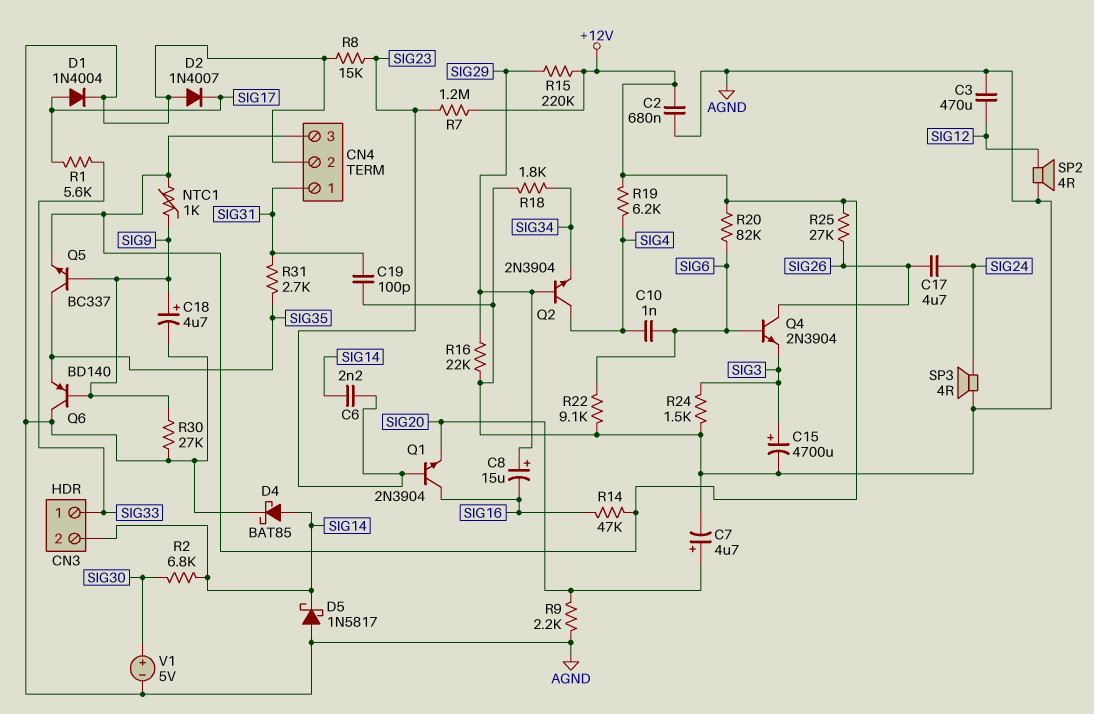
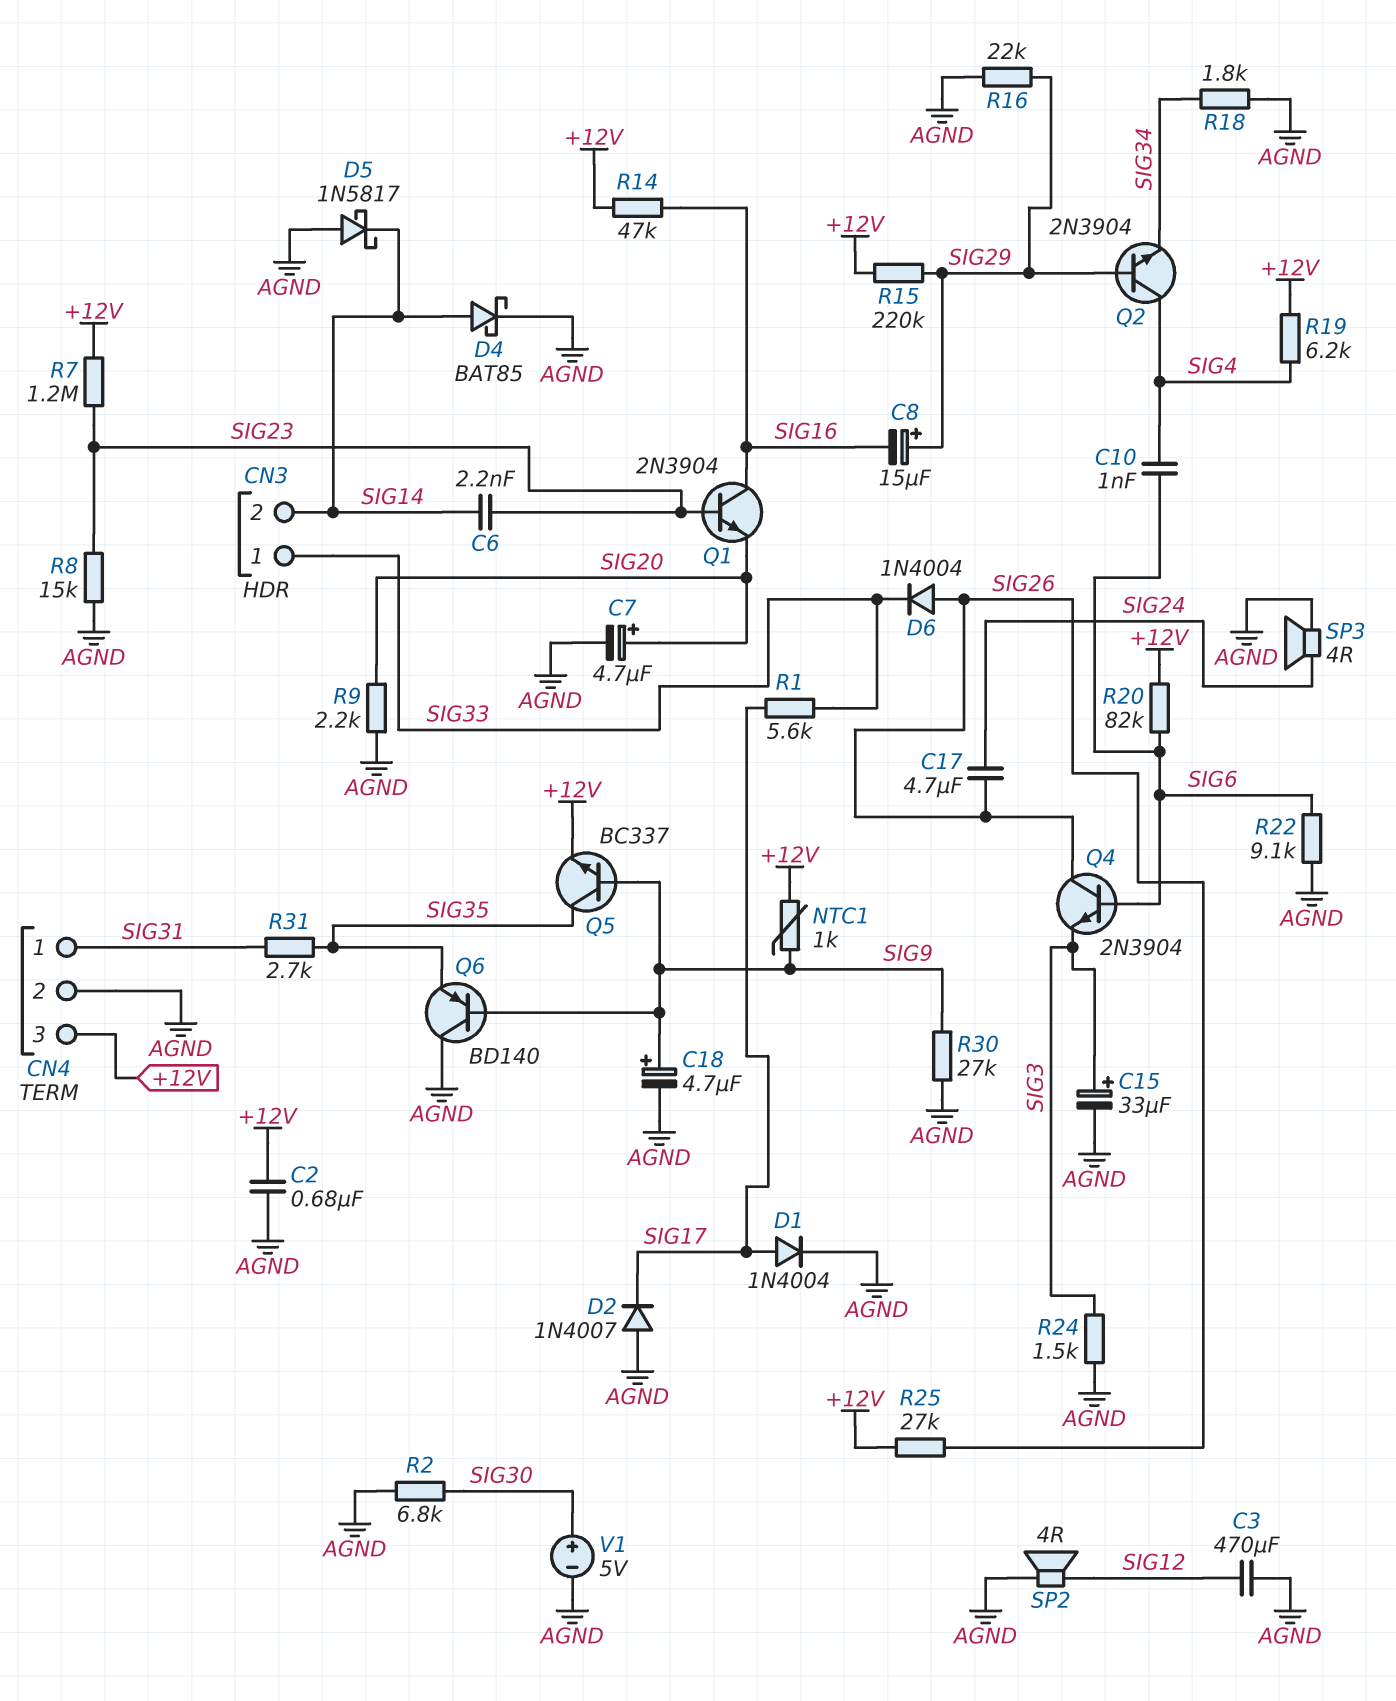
C15: 4700uF (plus SIG3, minus AGND) -> 33uF (plus SIG3, minus AGND)
C19: 100pF (AGND, SIG31) -> none
D6: none -> diode 1N4004 (A SIG26, K SIG33)
R2: 6.8k (SIG14, SIG30) -> 6.8k (AGND, SIG30)

